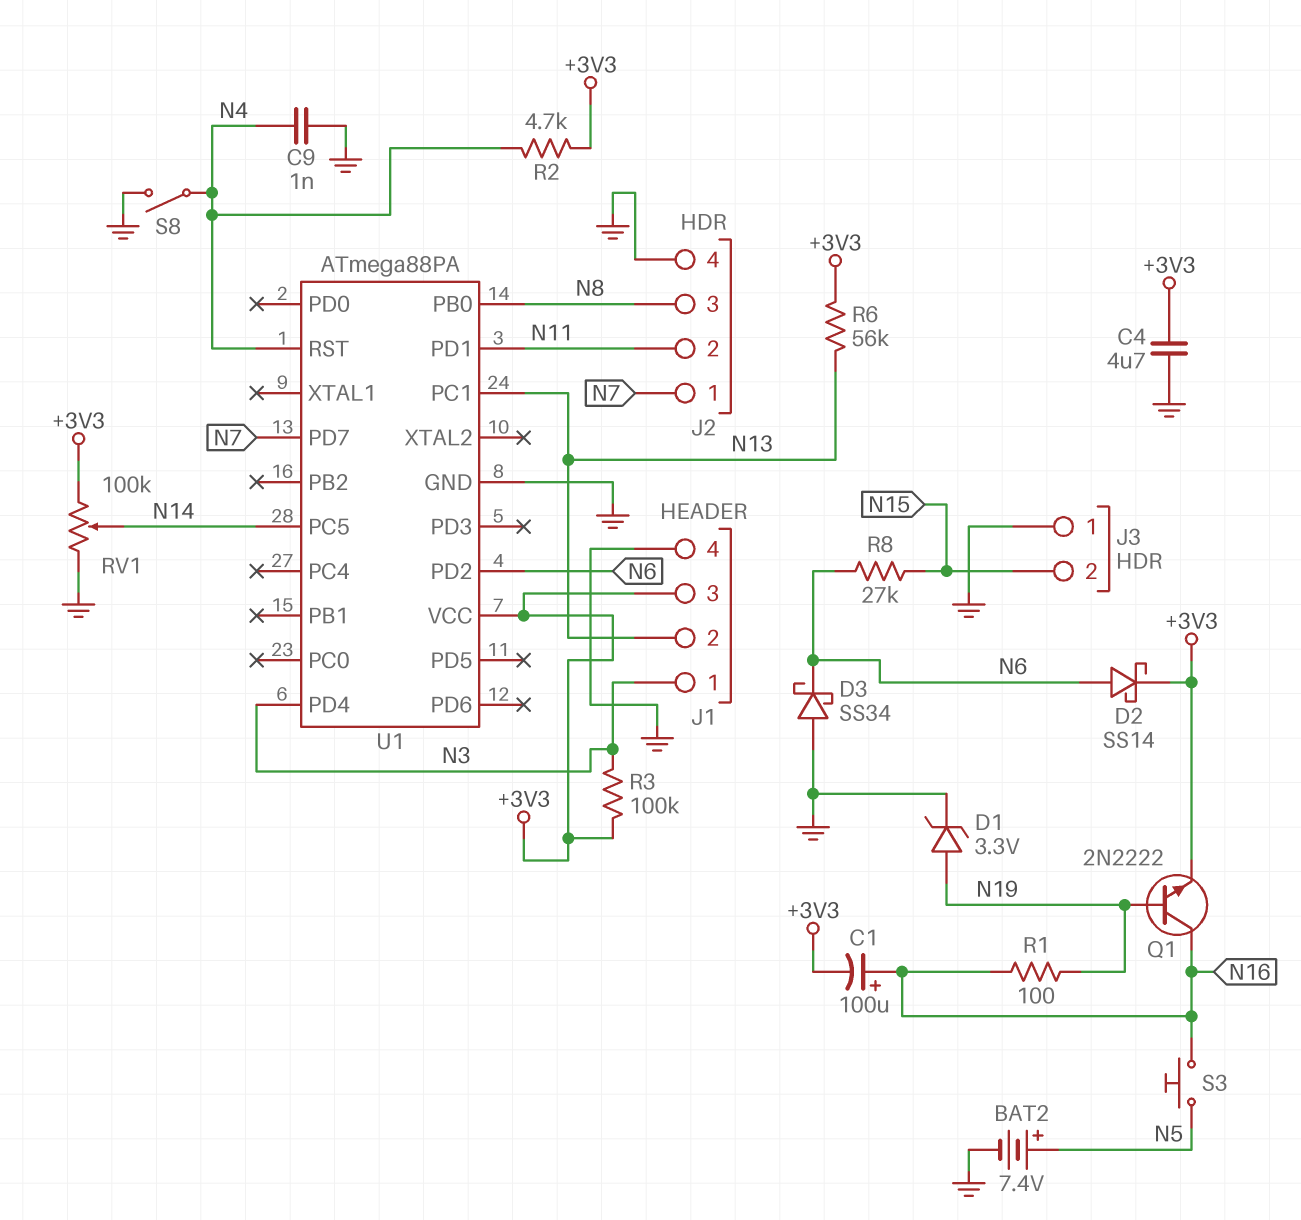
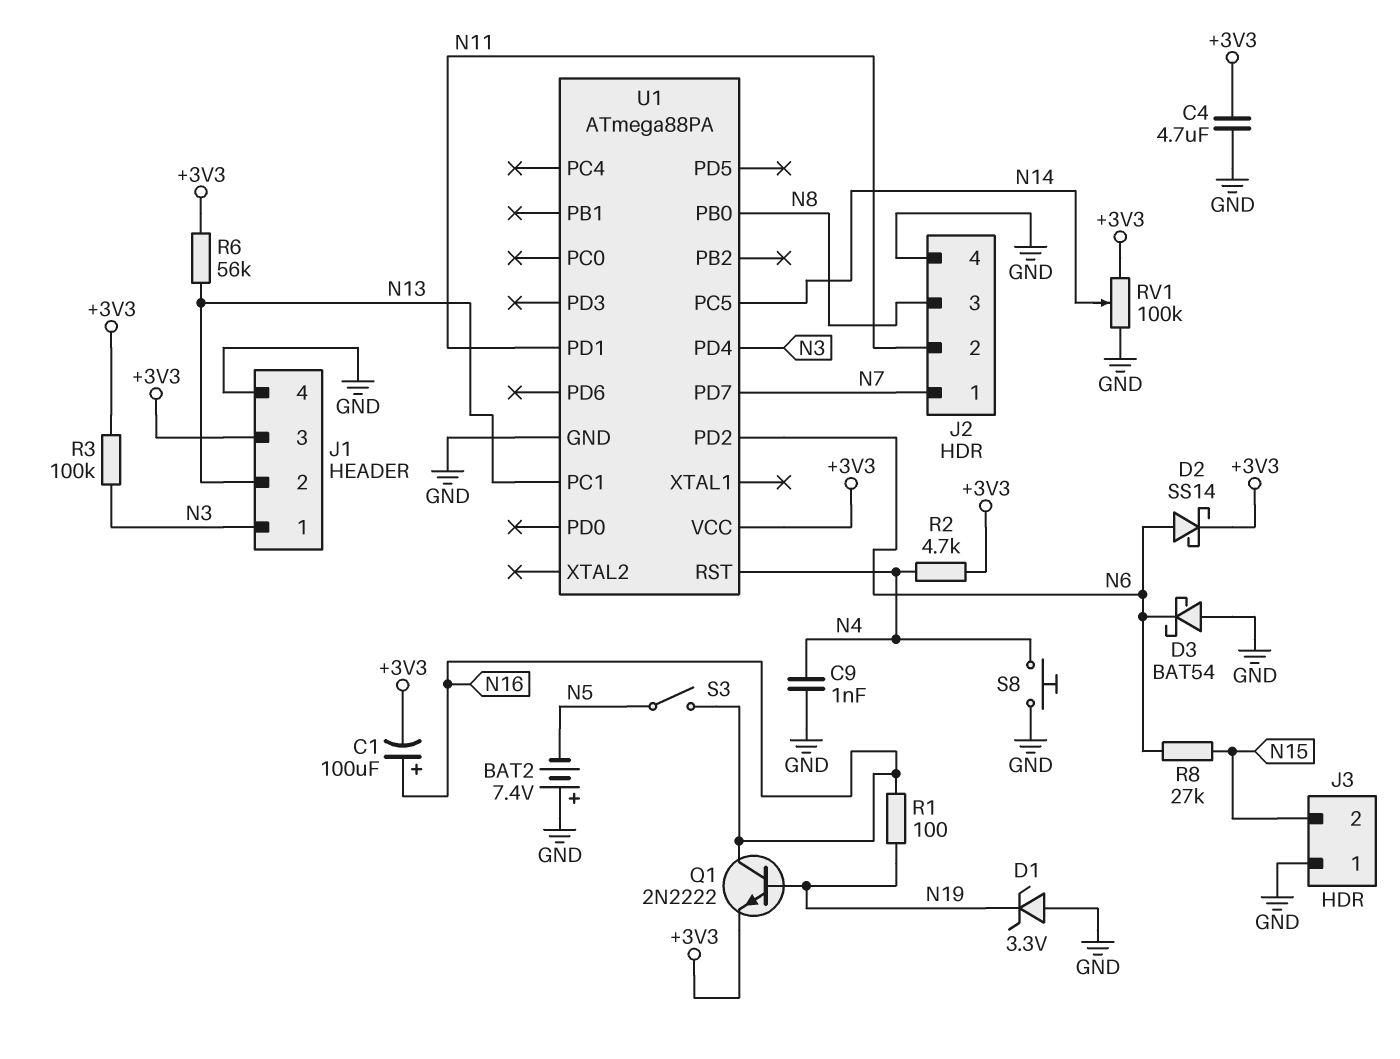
BAT2: 7.4V (plus N5, minus GND) -> 7.4V (plus GND, minus N5)
D1: zener 3.3V (A N19, K GND) -> zener 3.3V (A GND, K N19)
D3: schottky SS34 (A GND, K N6) -> schottky BAT54 (A GND, K N6)
S3: button (N5, N16) -> switch (N5, N16)
S8: switch (GND, N4) -> button (GND, N4)

